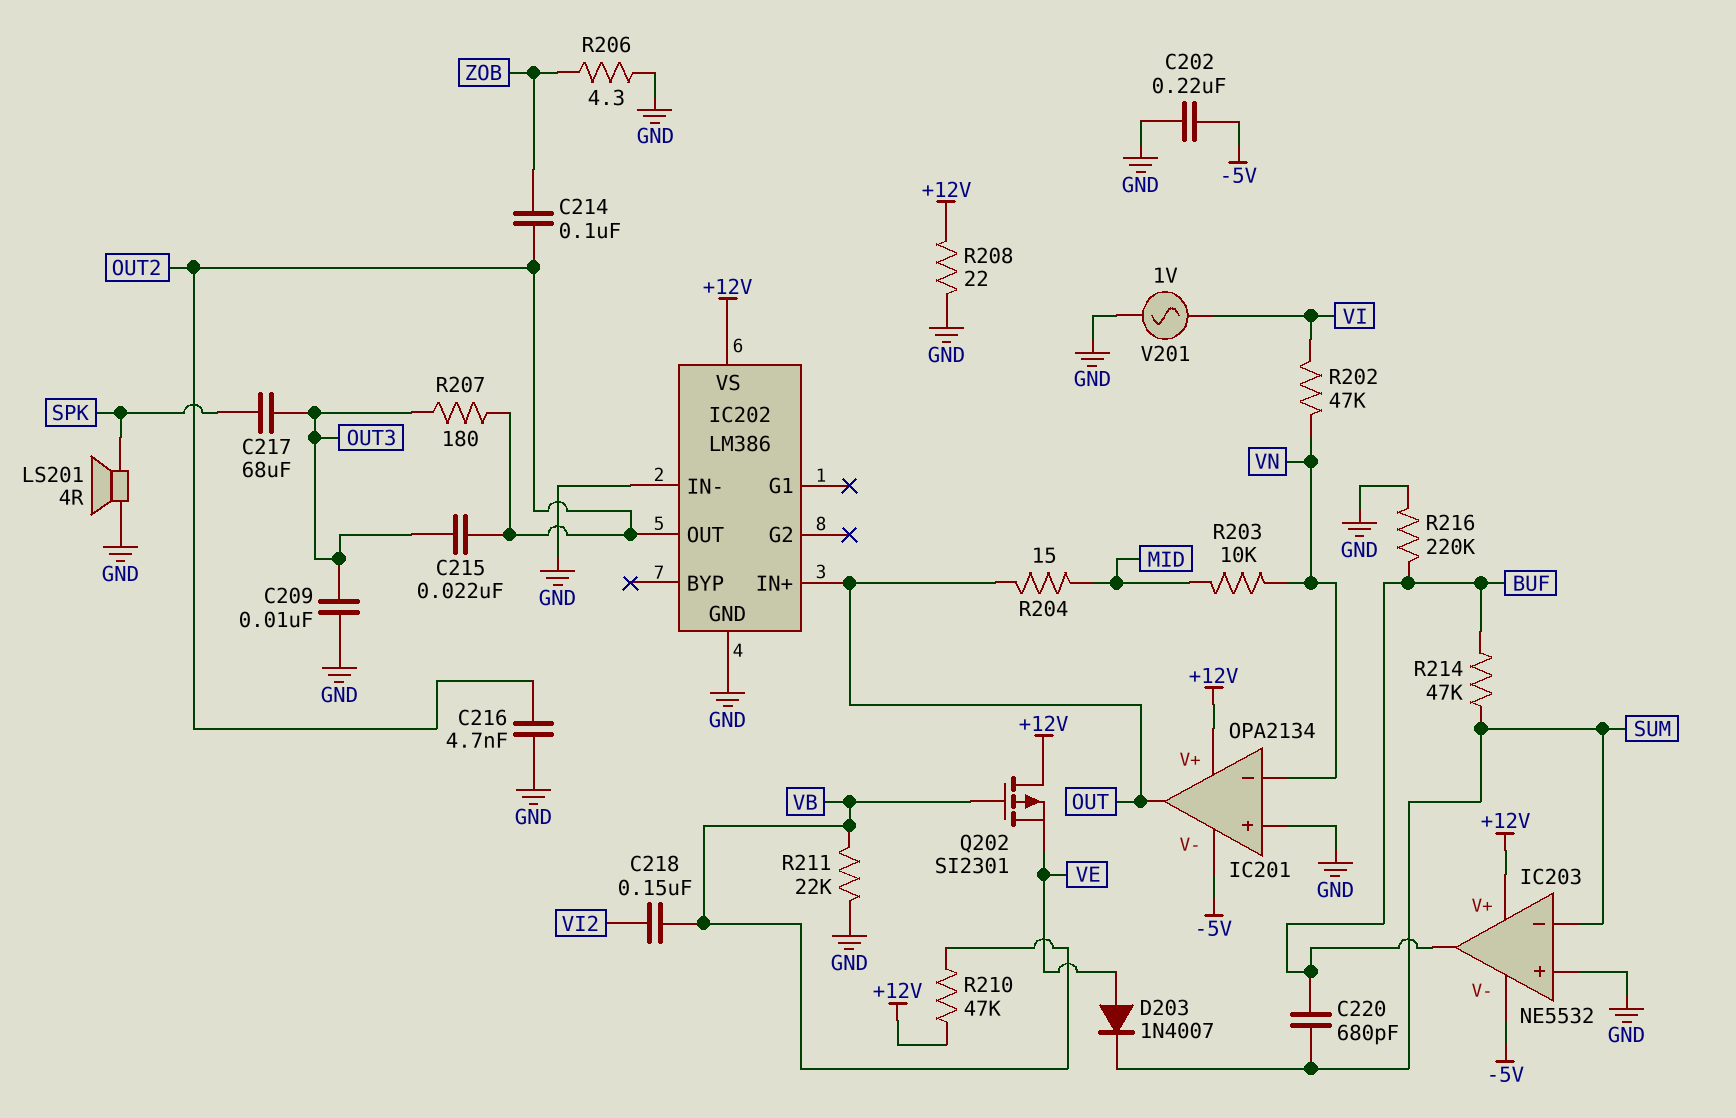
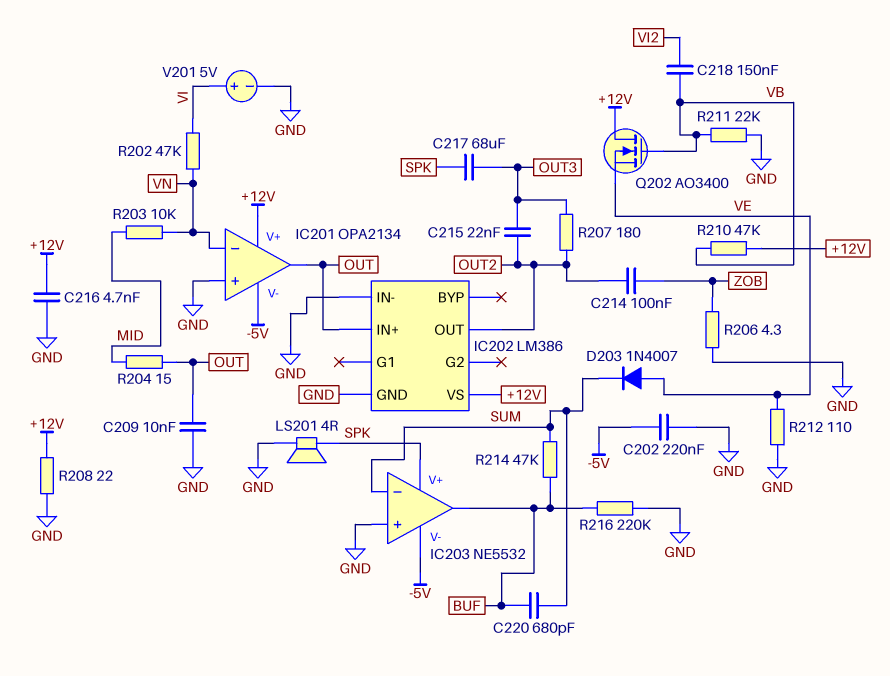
C209: 10nF (GND, OUT3) -> 10nF (GND, OUT)
C216: 4.7nF (GND, OUT2) -> 4.7nF (+12V, GND)
IC203 pin V+: +12V -> SPK
Q202: PMOS SI2301 (G VB, D +12V, S VE) -> NMOS AO3400 (G VB, D +12V, S VE)
R212: none -> 110 (GND, VE)
V201: AC 1V (GND, VI) -> 5V (plus VI, minus GND)

